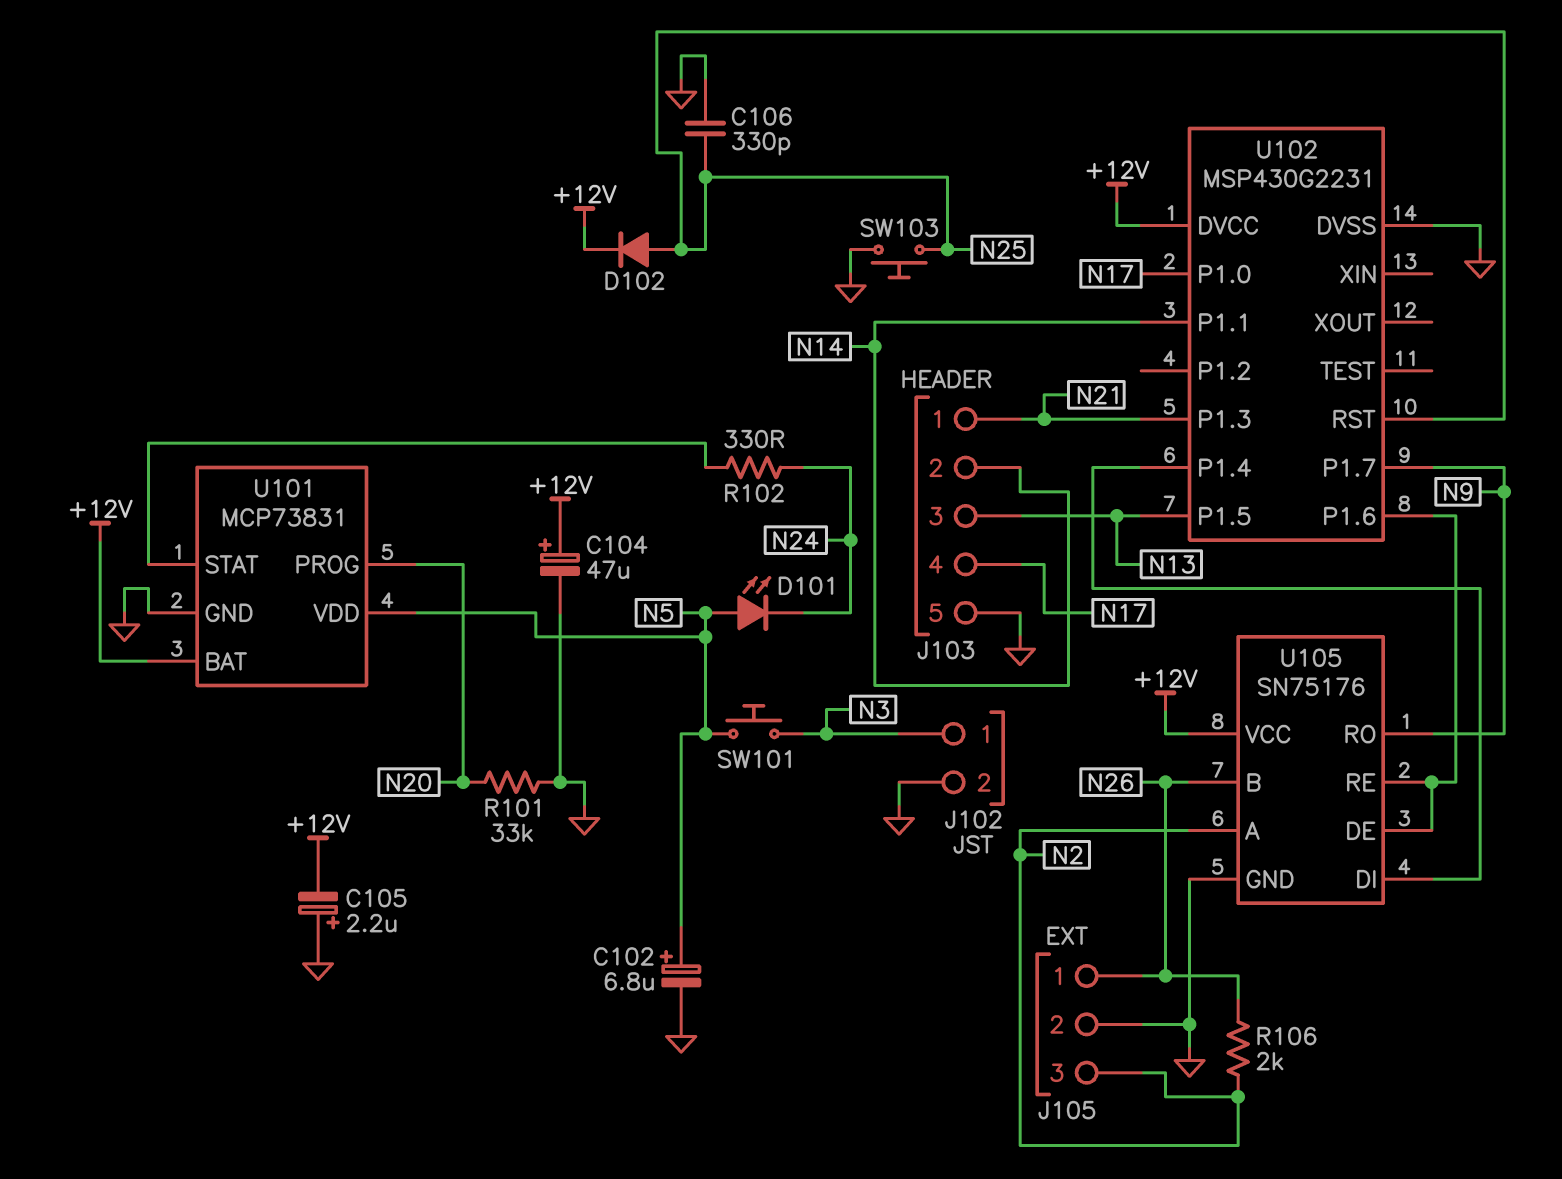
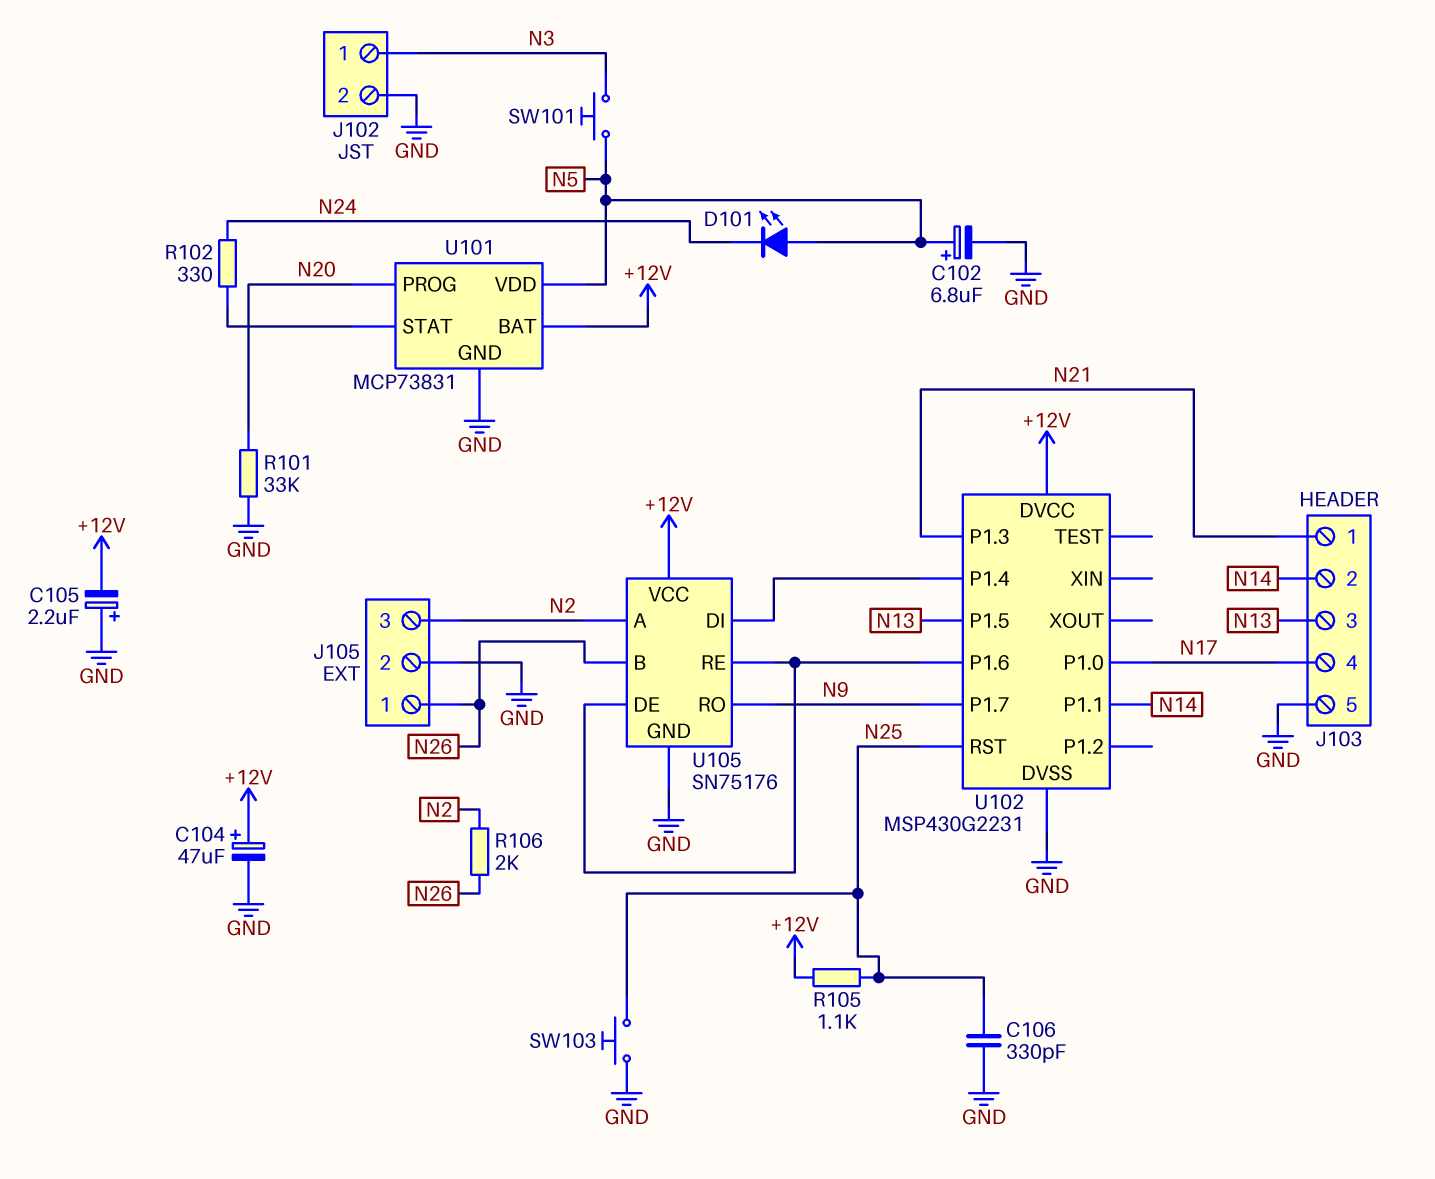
D102: diode (A N25, K +12V) -> none
R105: none -> 1.1k (+12V, N25)

